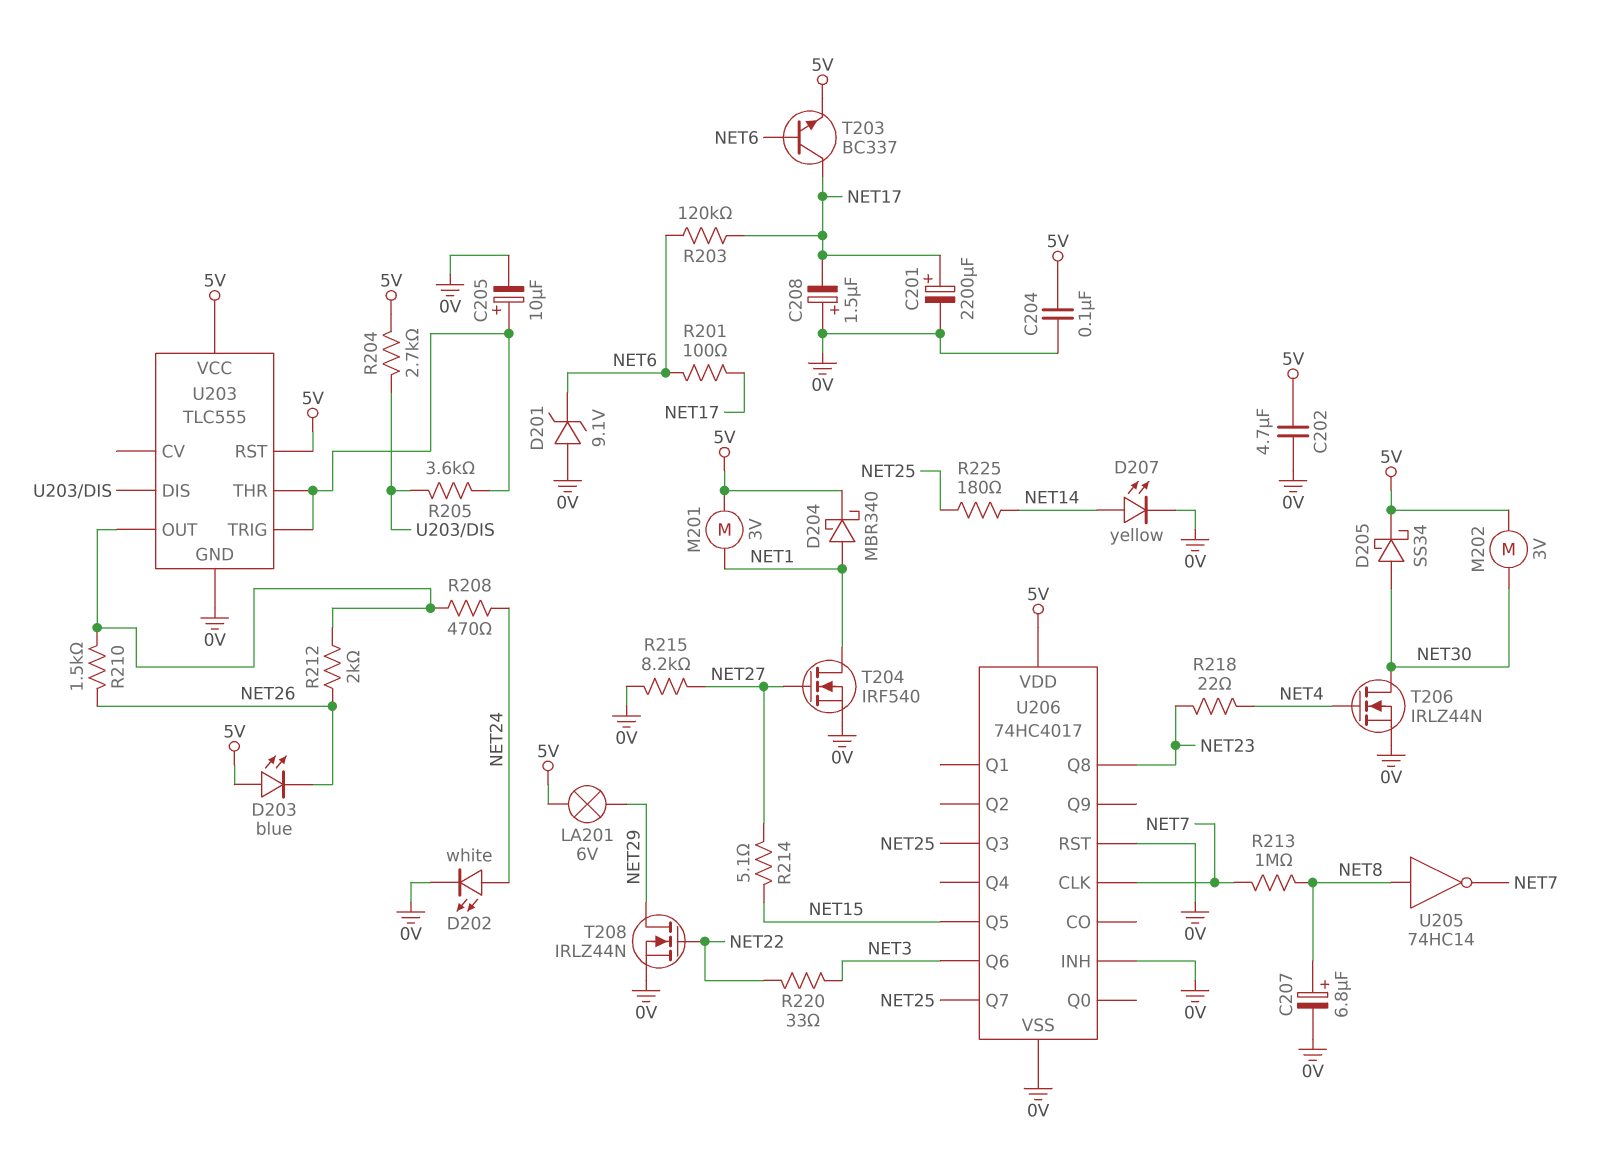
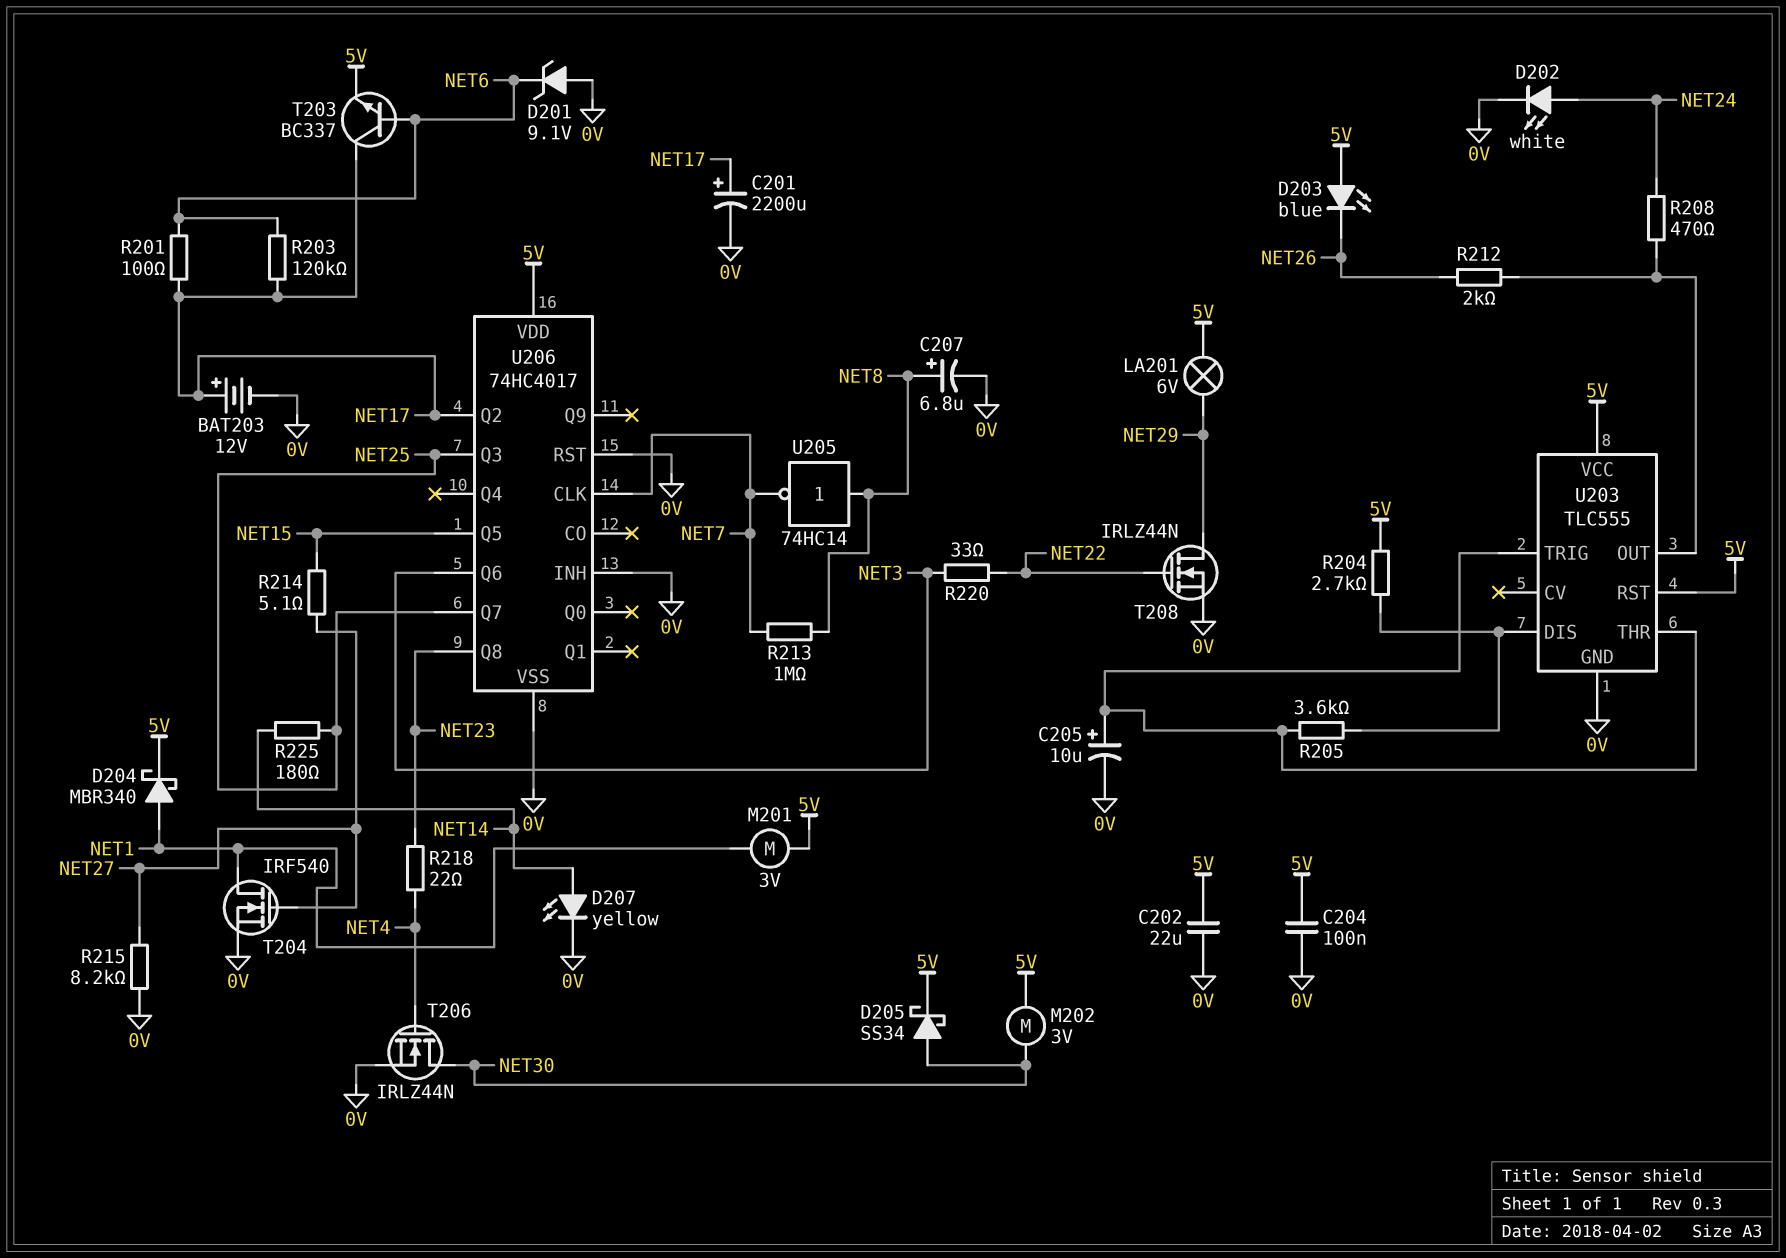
BAT203: none -> 12V (plus NET17, minus 0V)
C202: 4.7uF (0V, 5V) -> 22uF (0V, 5V)
C208: 1.5uF (plus 0V, minus NET17) -> none
R210: 1.5k (NET26, U203/OUT) -> none
U206 pin Q2: none -> NET17

